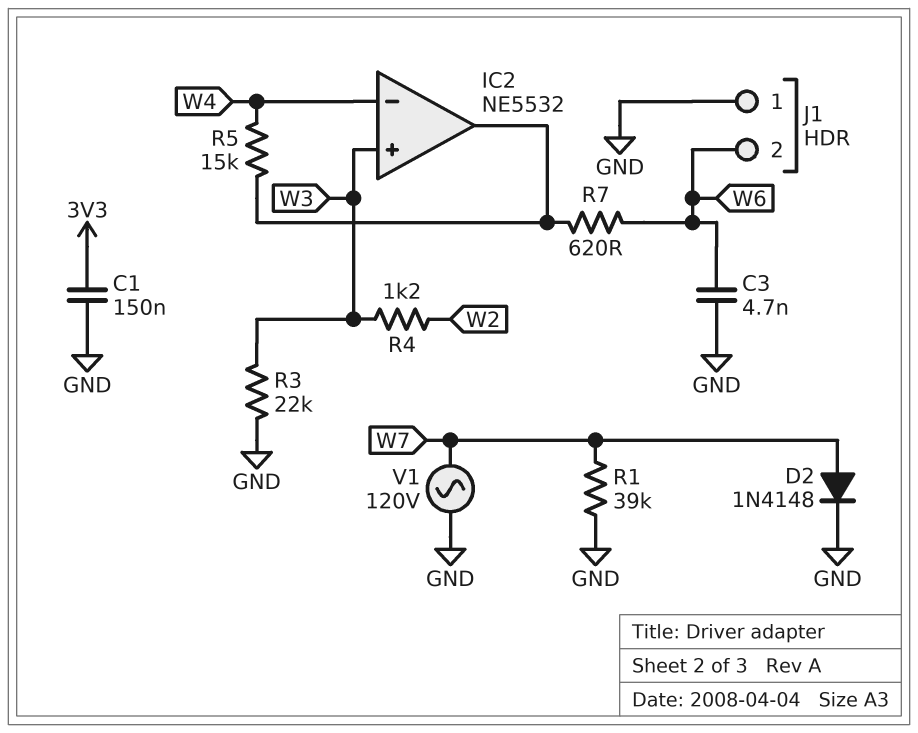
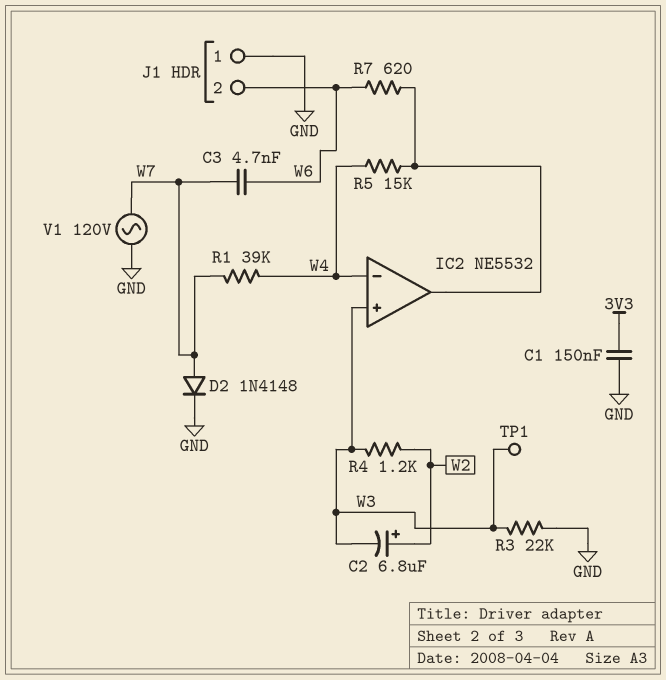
C2: none -> 6.8uF (plus W2, minus W3)
C3: 4.7nF (GND, W6) -> 4.7nF (W6, W7)
R1: 39k (GND, W7) -> 39k (W4, W7)
TP1: none -> test point (W3)

